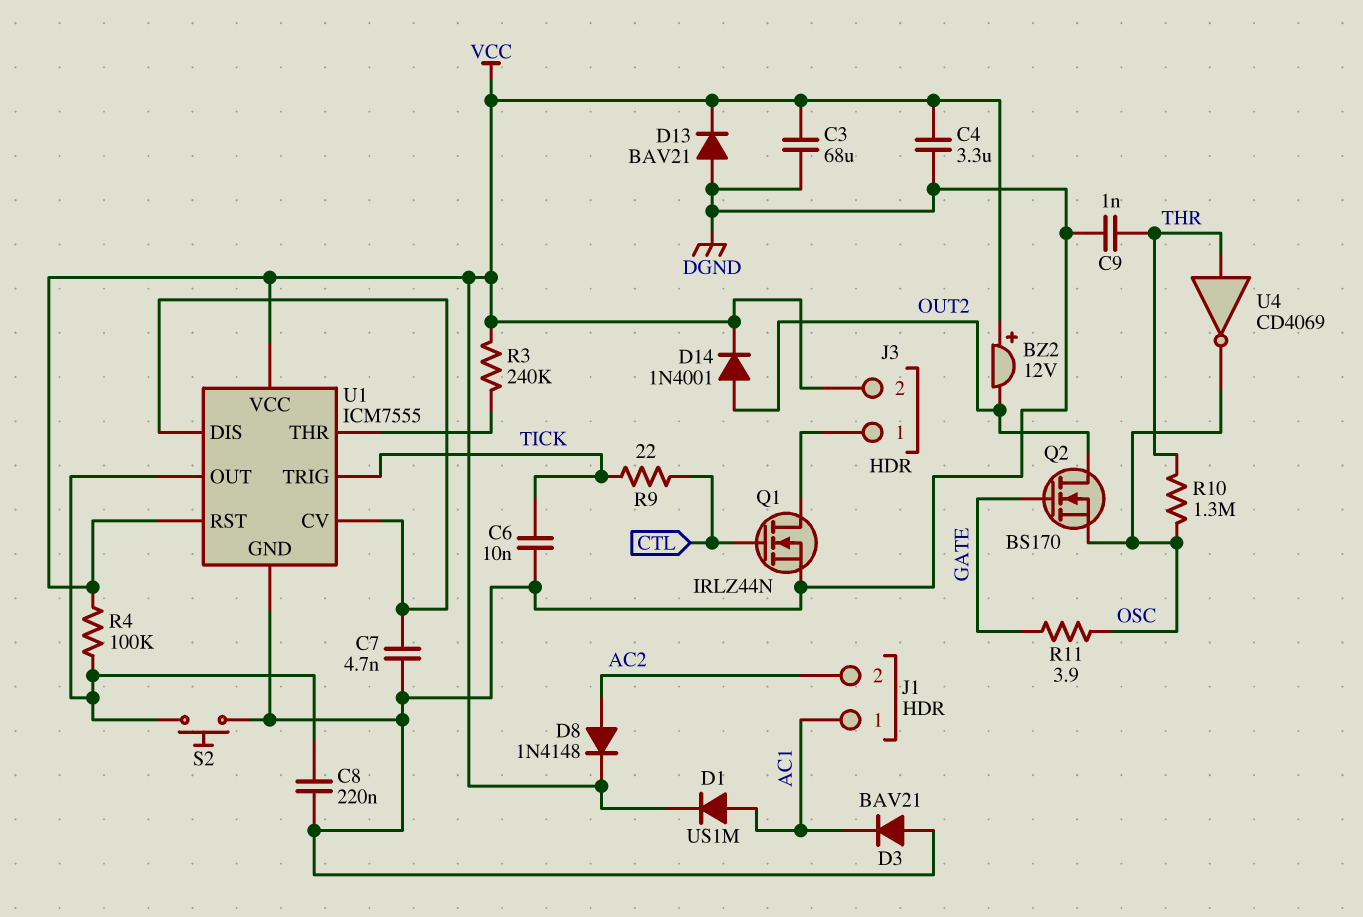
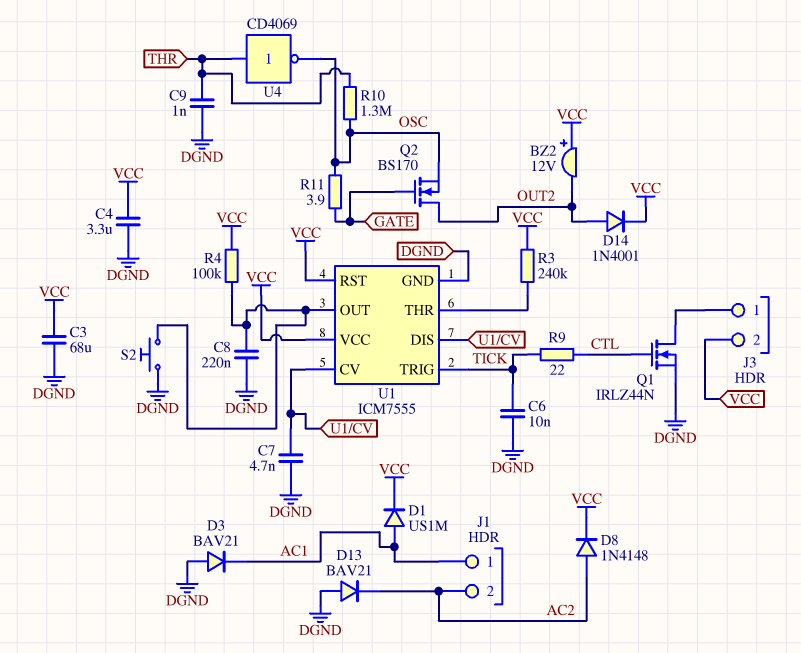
D13: diode BAV21 (A DGND, K VCC) -> diode BAV21 (A DGND, K AC2)

